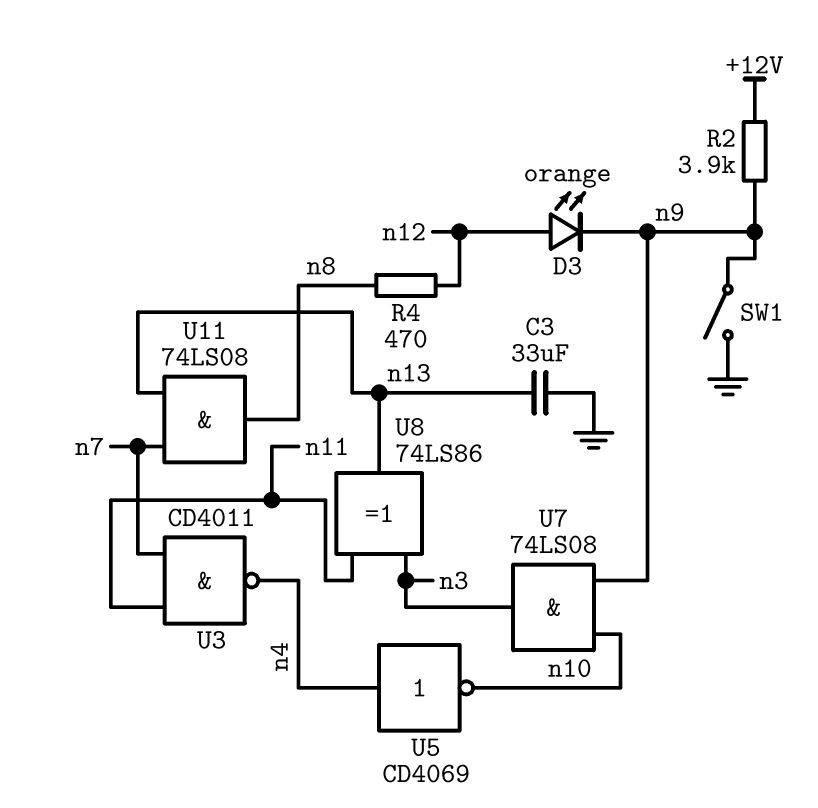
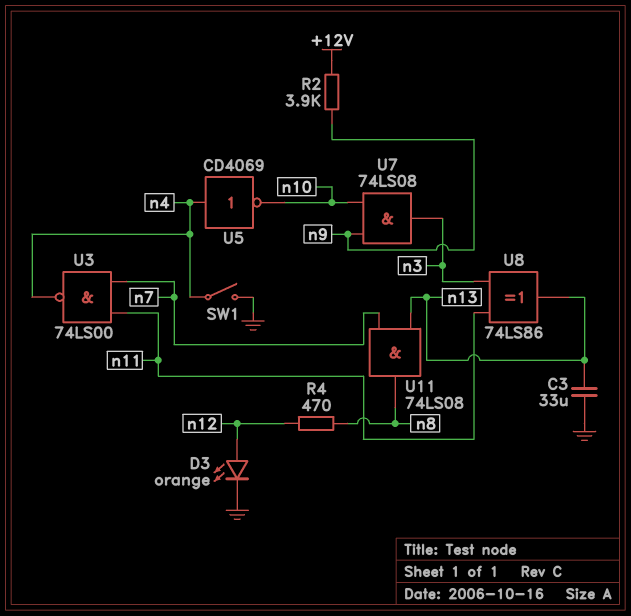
D3: LED orange (A n12, K n9) -> LED orange (A n12, K GND)
SW1: switch (GND, n9) -> switch (GND, n4)
U3: NAND CD4011 (in n7, in n11, out n4) -> NAND 74LS00 (in n7, in n11, out n4)

